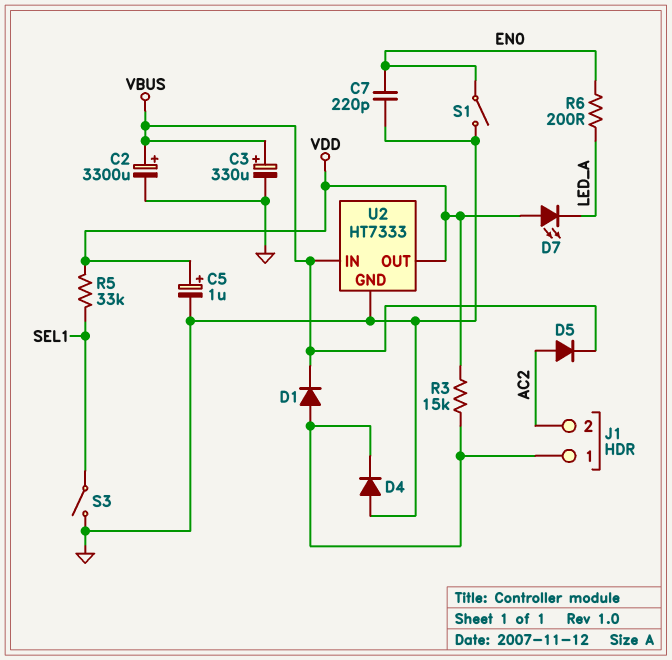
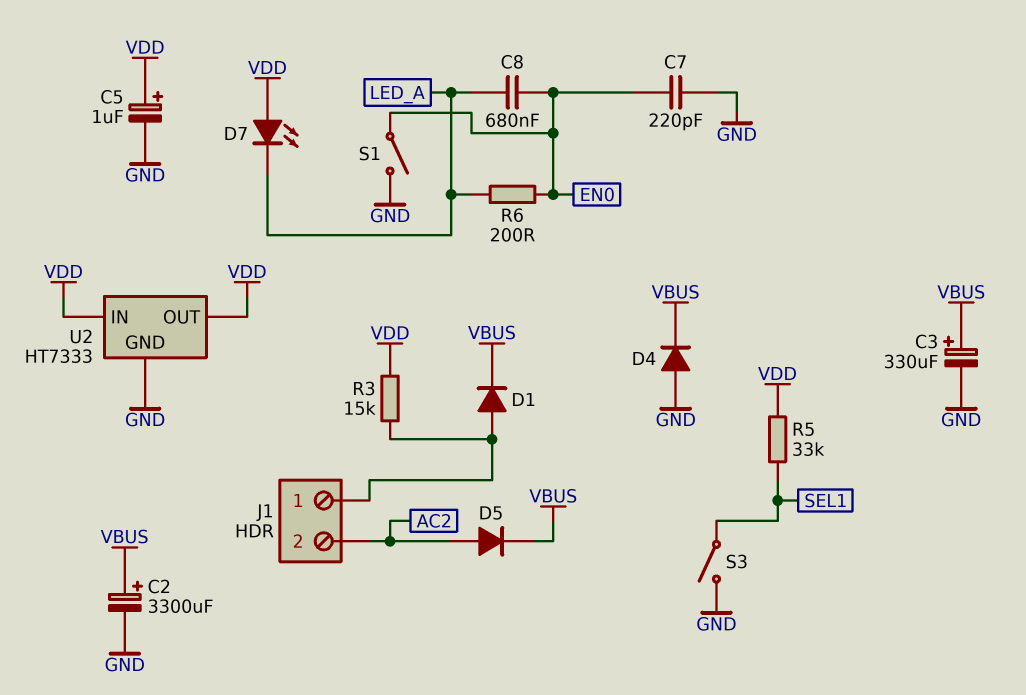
C8: none -> 680nF (EN0, LED_A)
D4: diode (A GND, K J1/1) -> diode (A GND, K VBUS)
U2 pin IN: VBUS -> VDD

